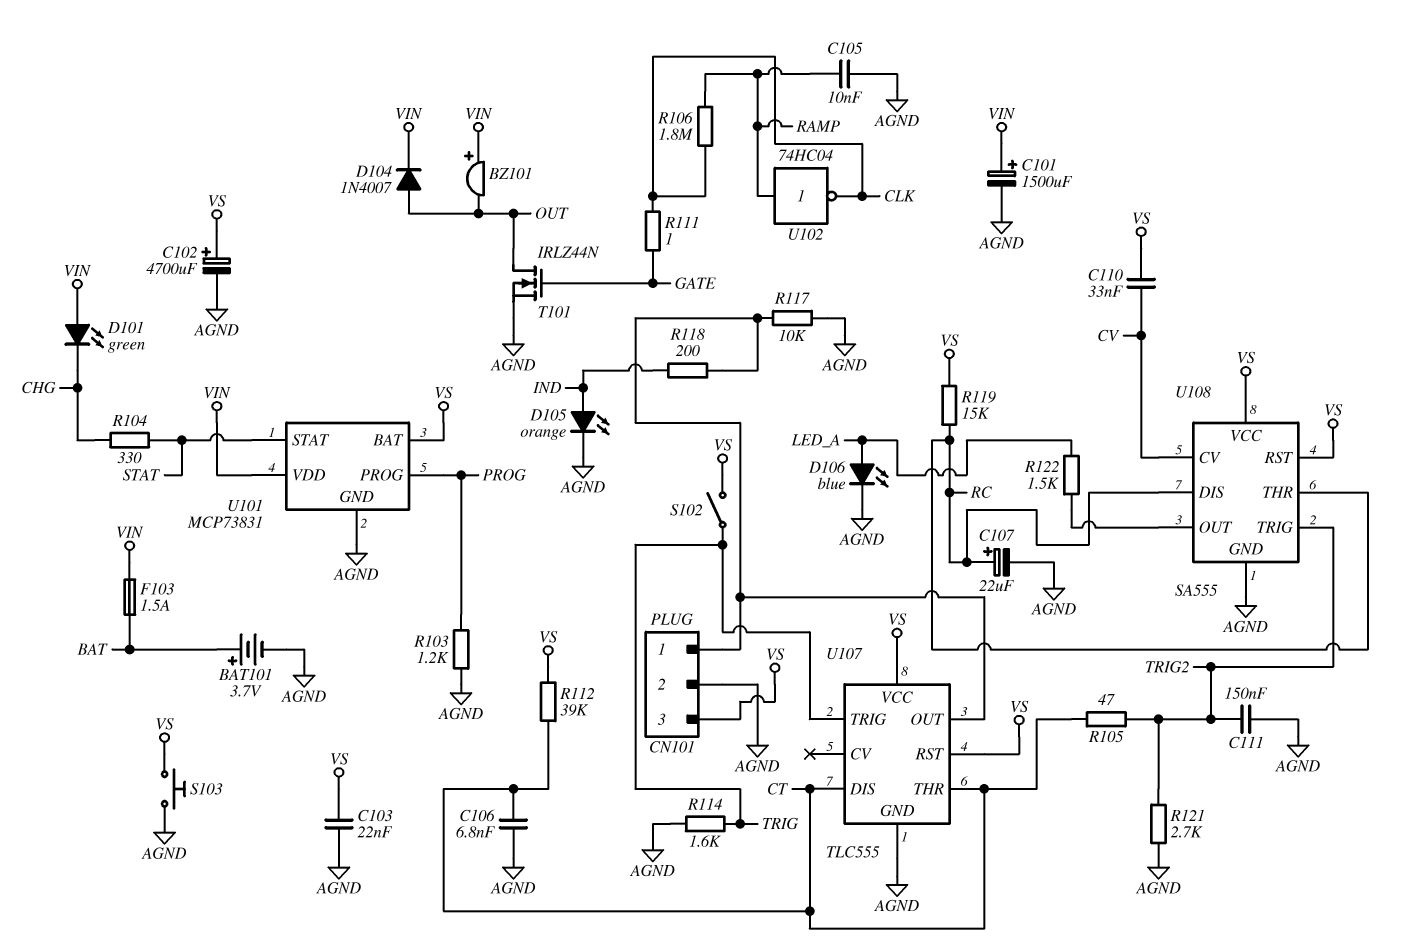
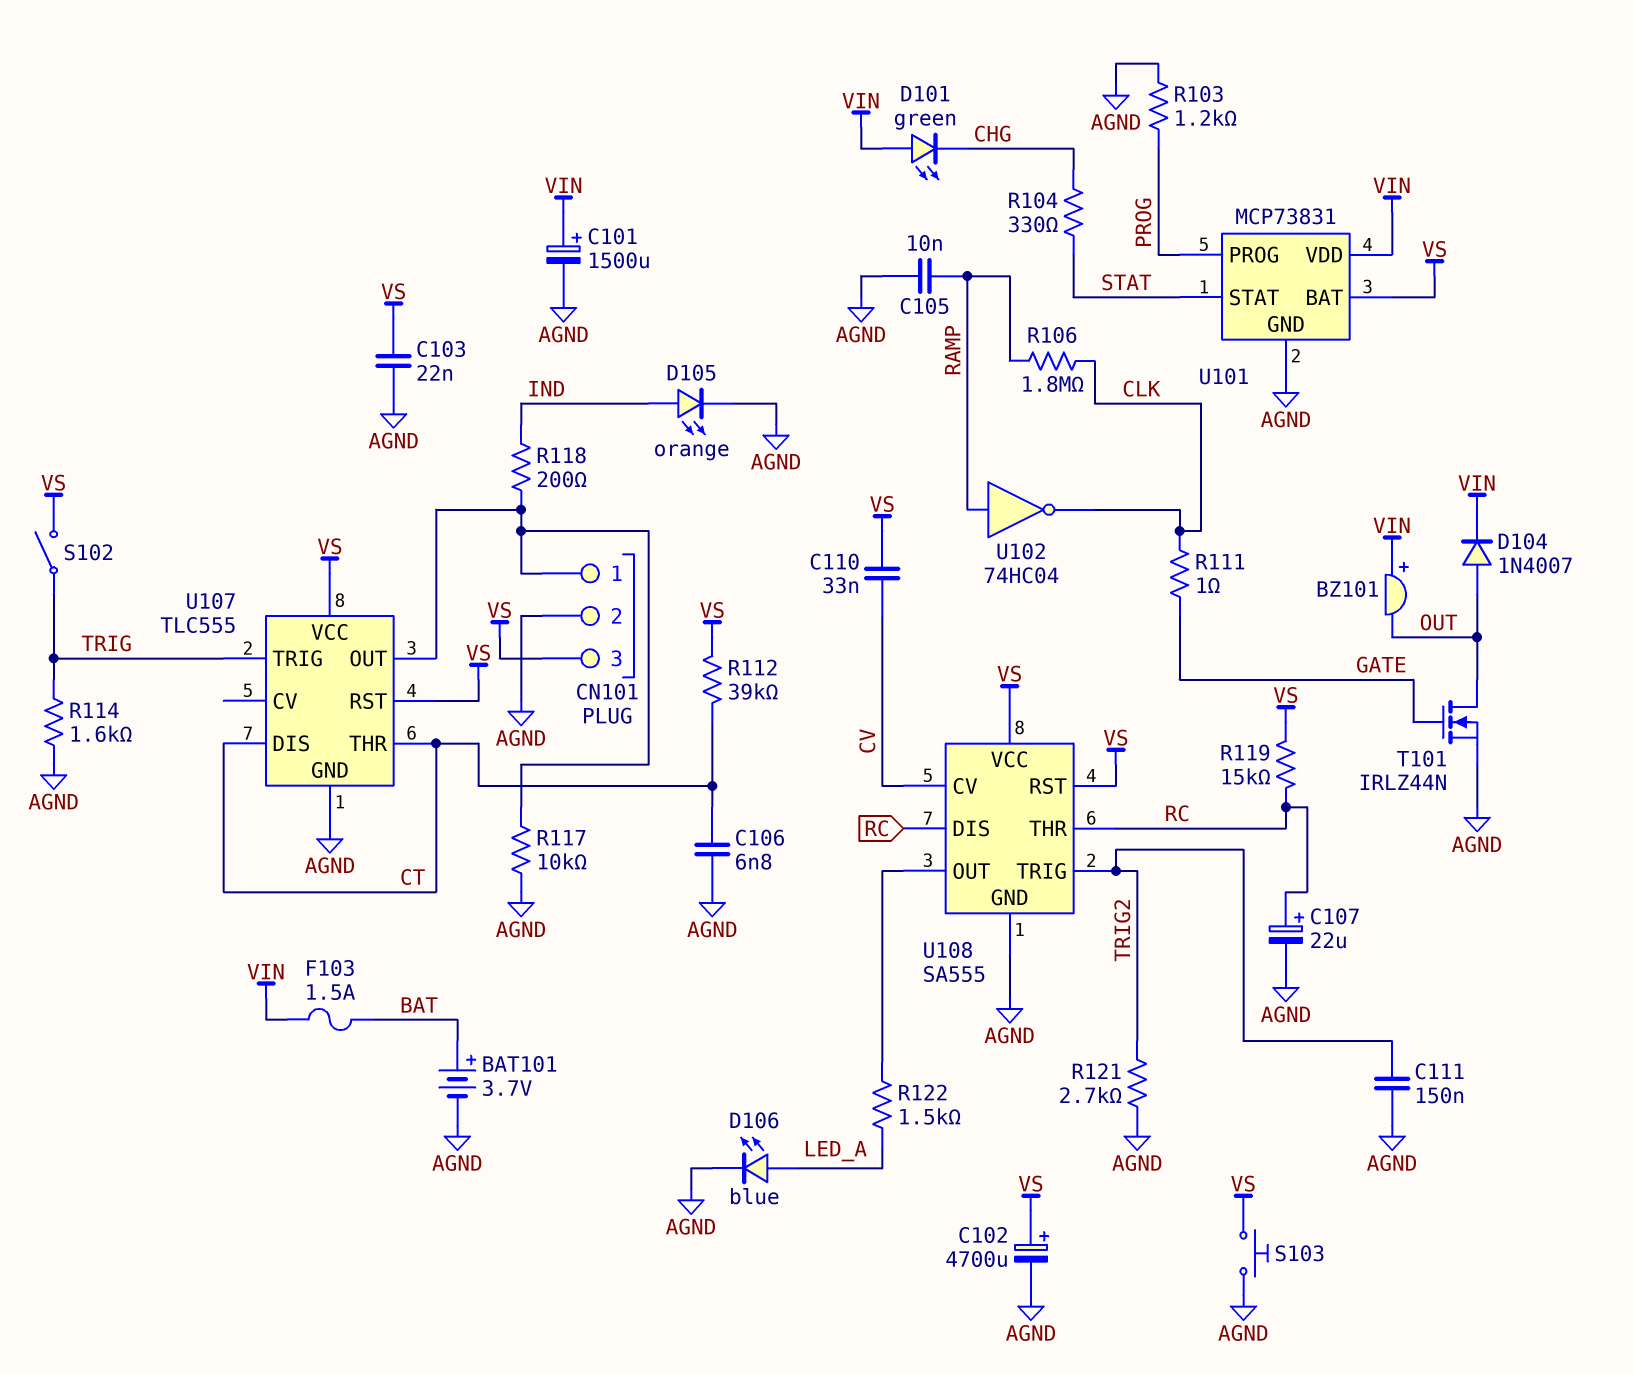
R105: 47 (CT, TRIG2) -> none

